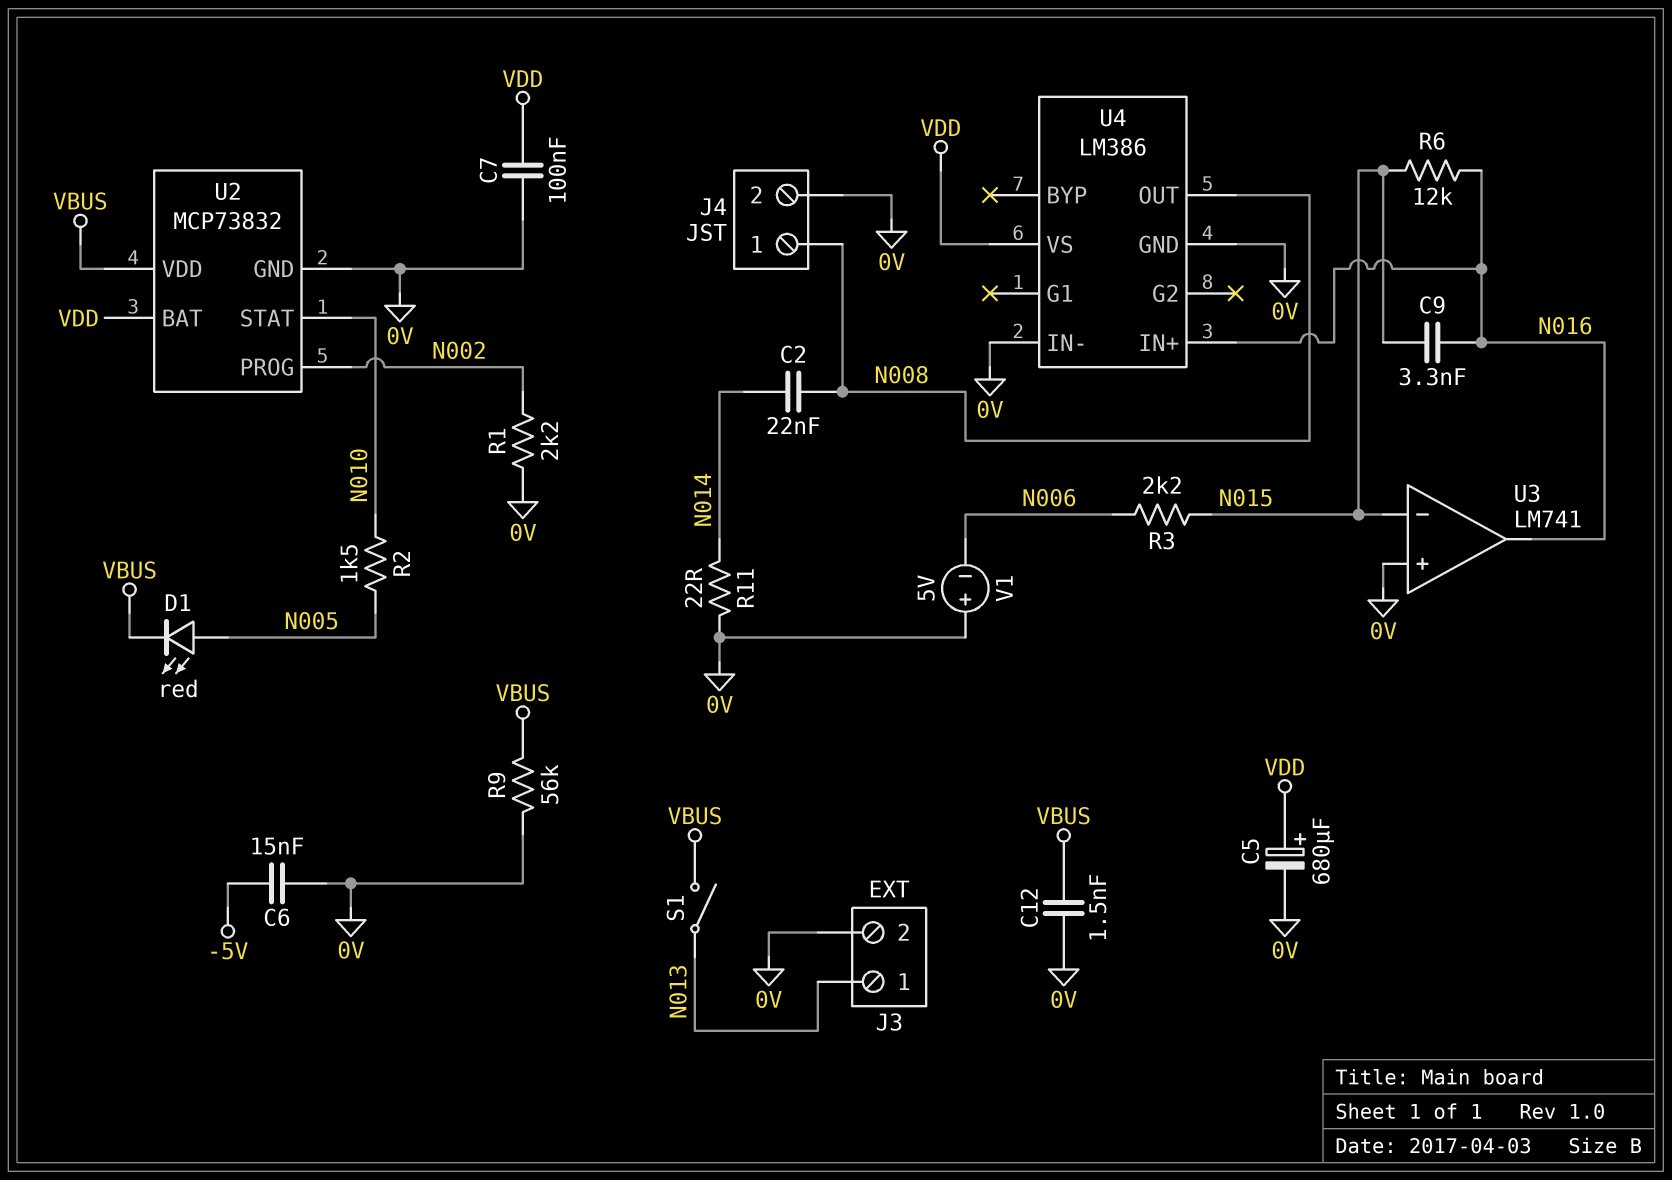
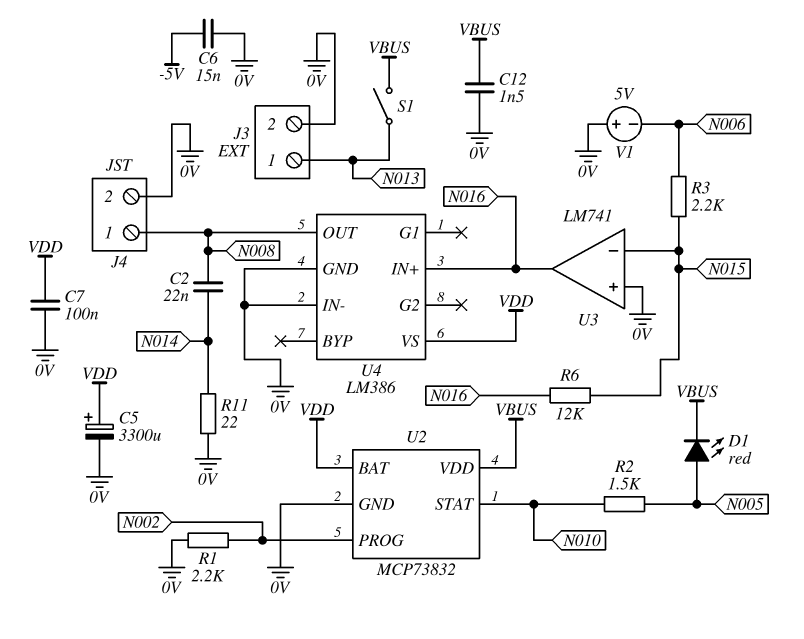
C5: 680uF (plus VDD, minus 0V) -> 3300uF (plus VDD, minus 0V)
C9: 3.3nF (N015, N016) -> none
R9: 56k (0V, VBUS) -> none

